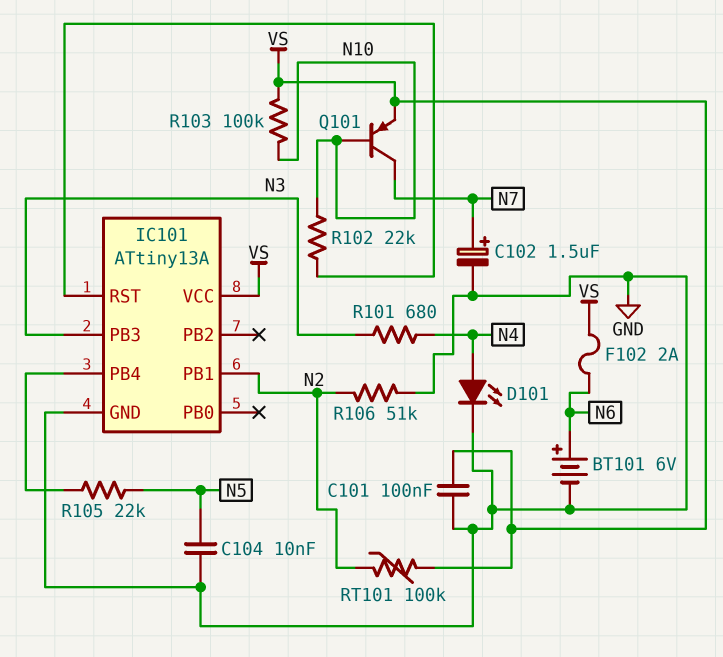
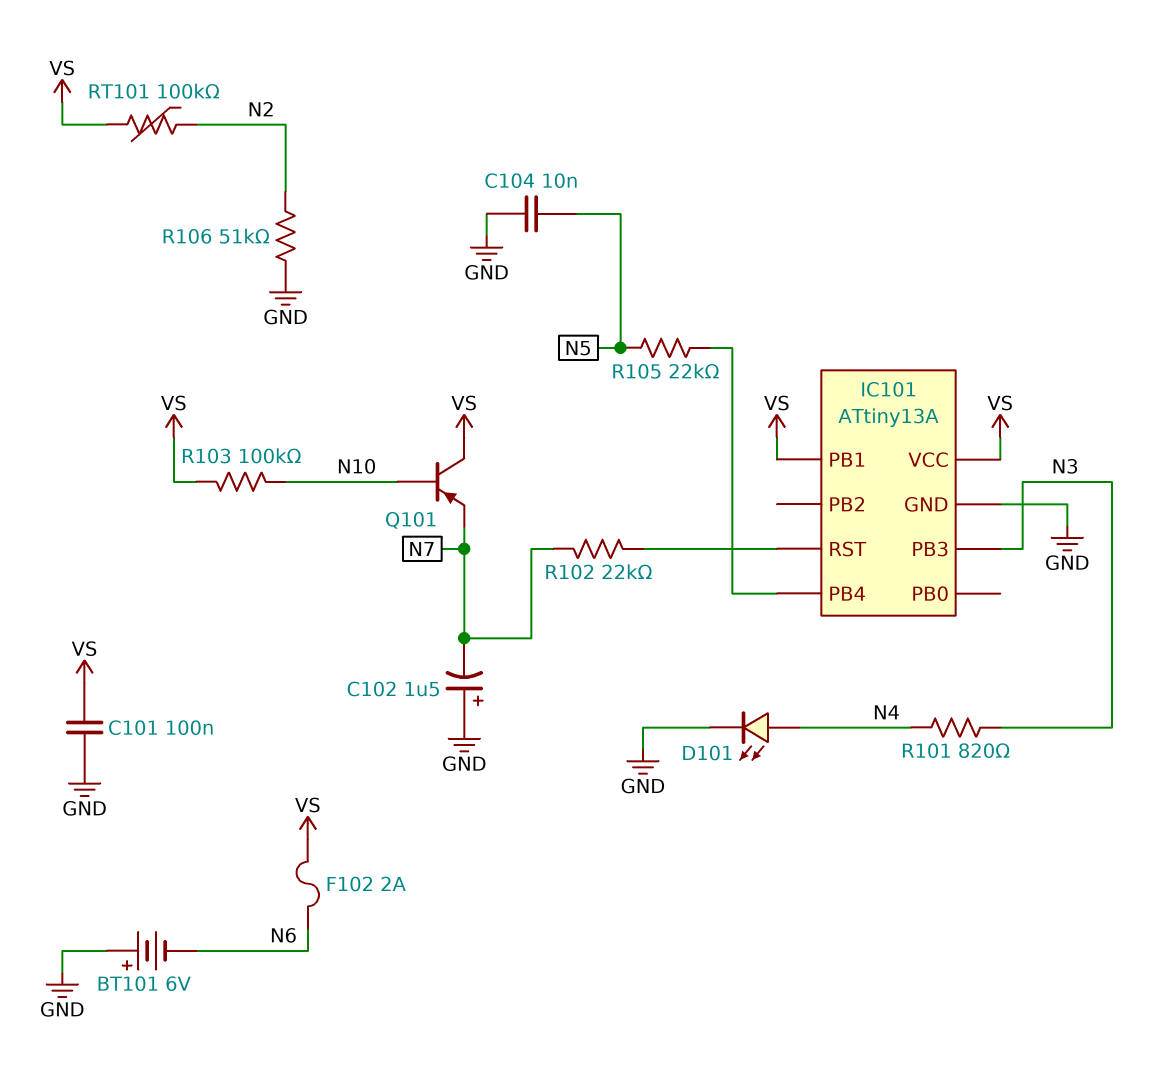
BT101: 6V (plus N6, minus GND) -> 6V (plus GND, minus N6)
C102: 1.5uF (plus N7, minus GND) -> 1.5uF (plus GND, minus N7)
IC101 pin PB1: N2 -> VS
Q101: PNP (B N10, C N7, E VS) -> PNP (B N10, C VS, E N7)
R101: 680 (N3, N4) -> 820 (N3, N4)
R102: 22k (IC101/RST, N10) -> 22k (IC101/RST, N7)

